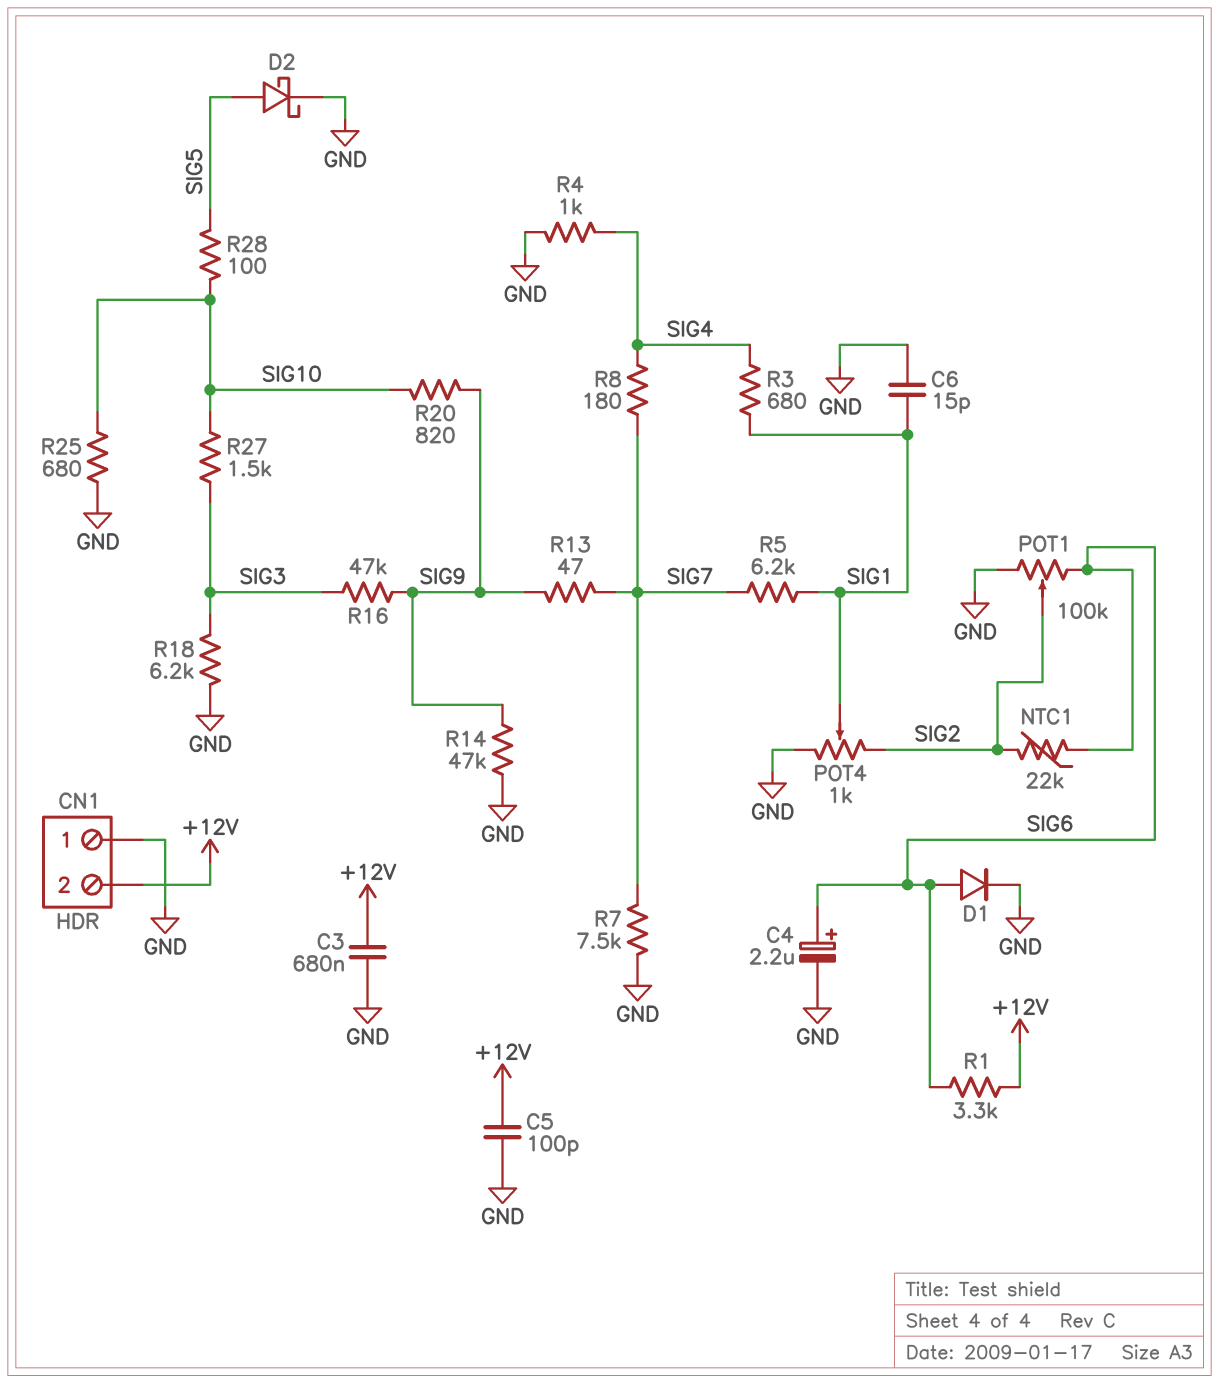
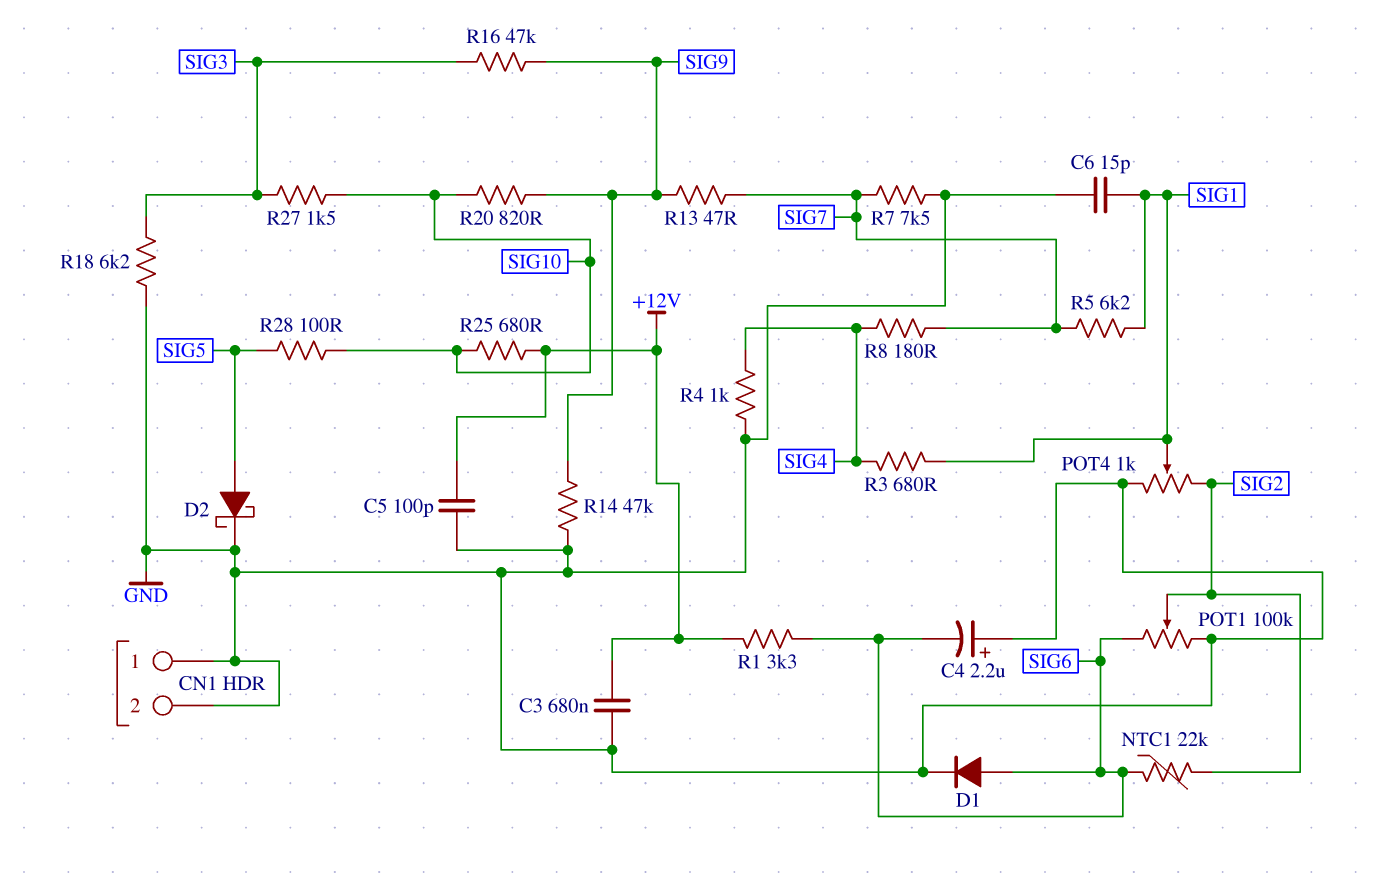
C4: 2.2uF (plus SIG6, minus GND) -> 2.2uF (plus GND, minus SIG6)
CN1 pin 2: +12V -> GND
R25: 680 (GND, SIG10) -> 680 (+12V, SIG10)

